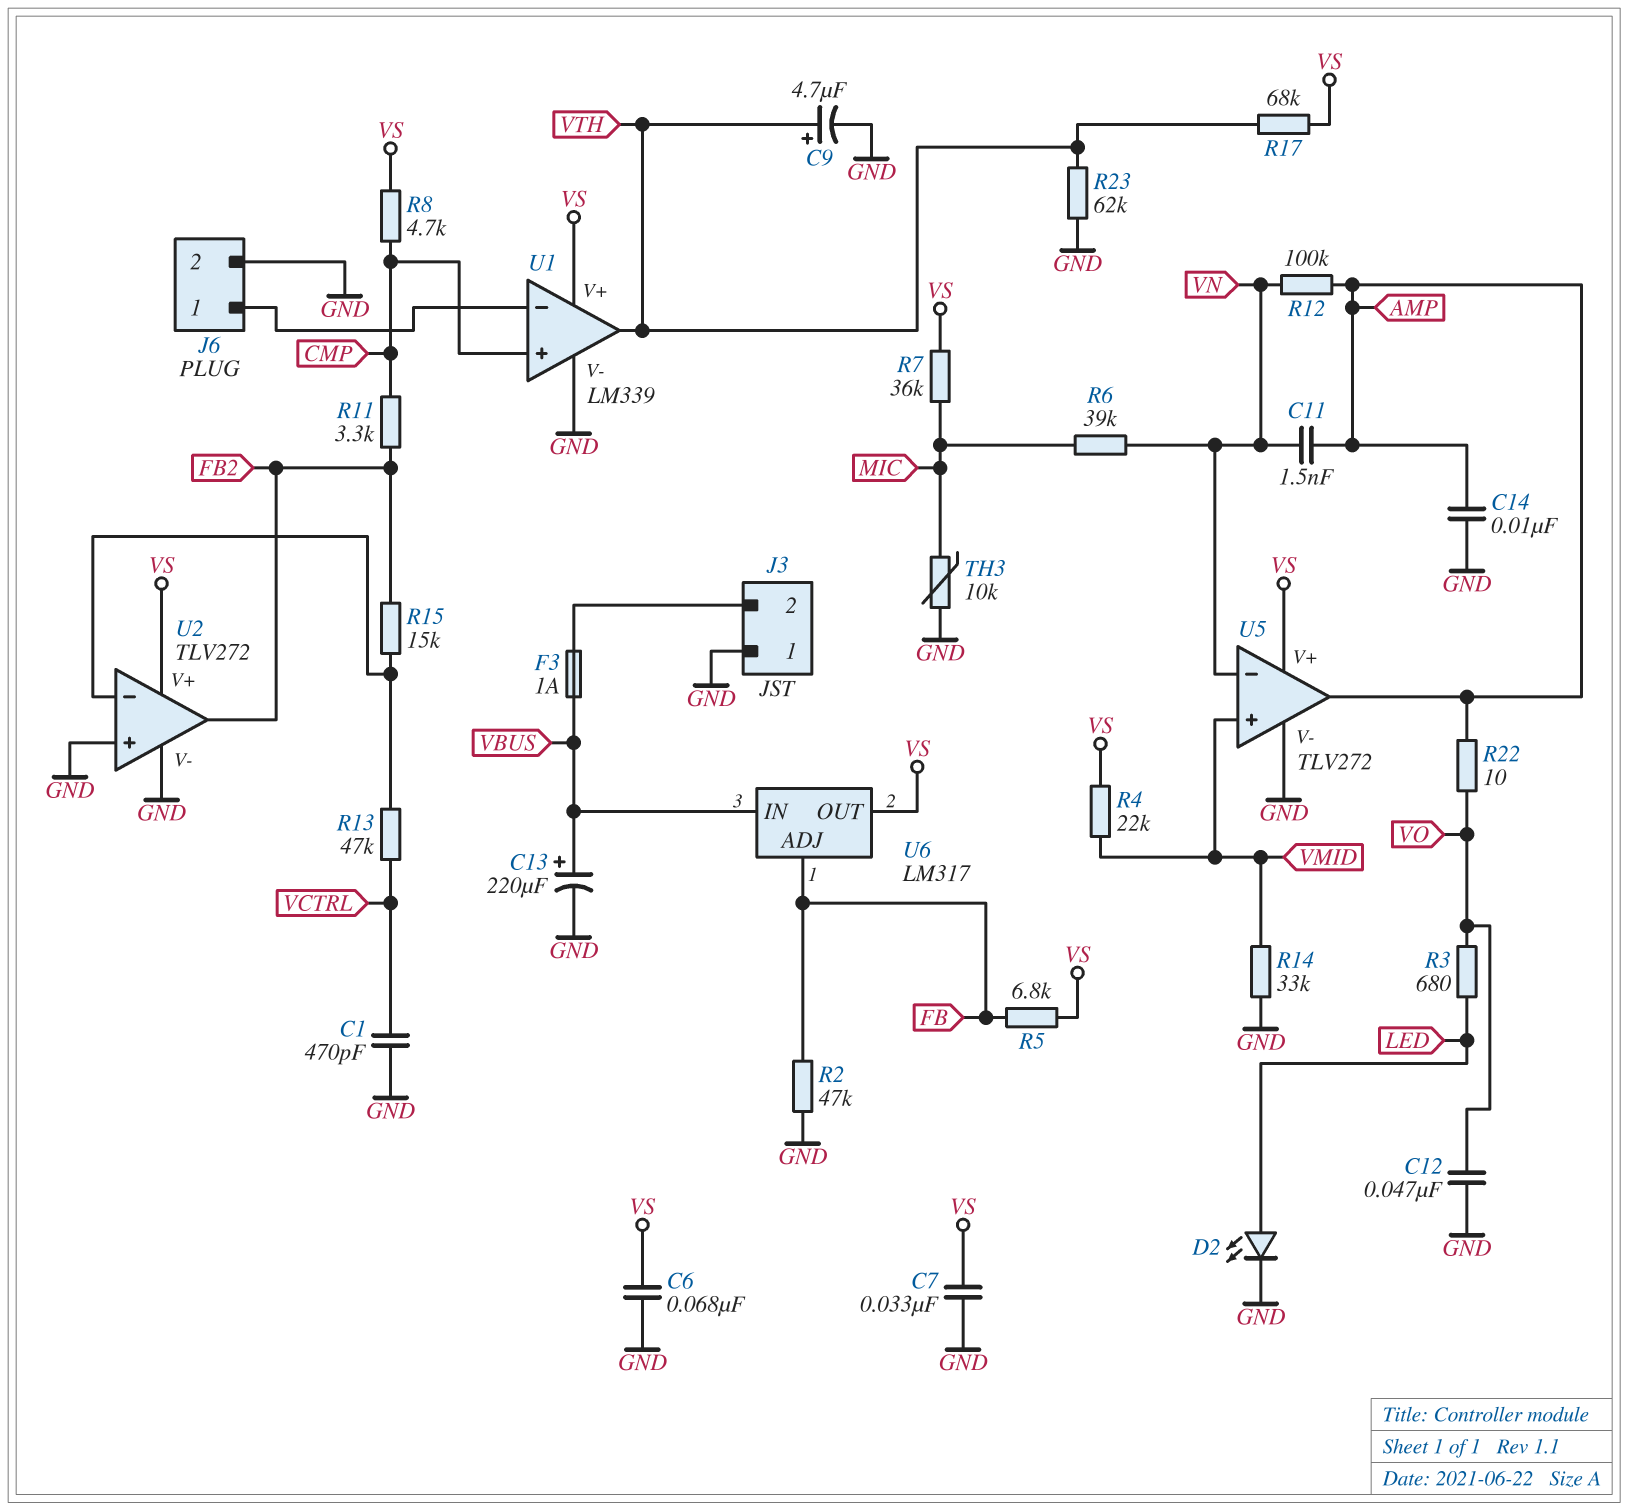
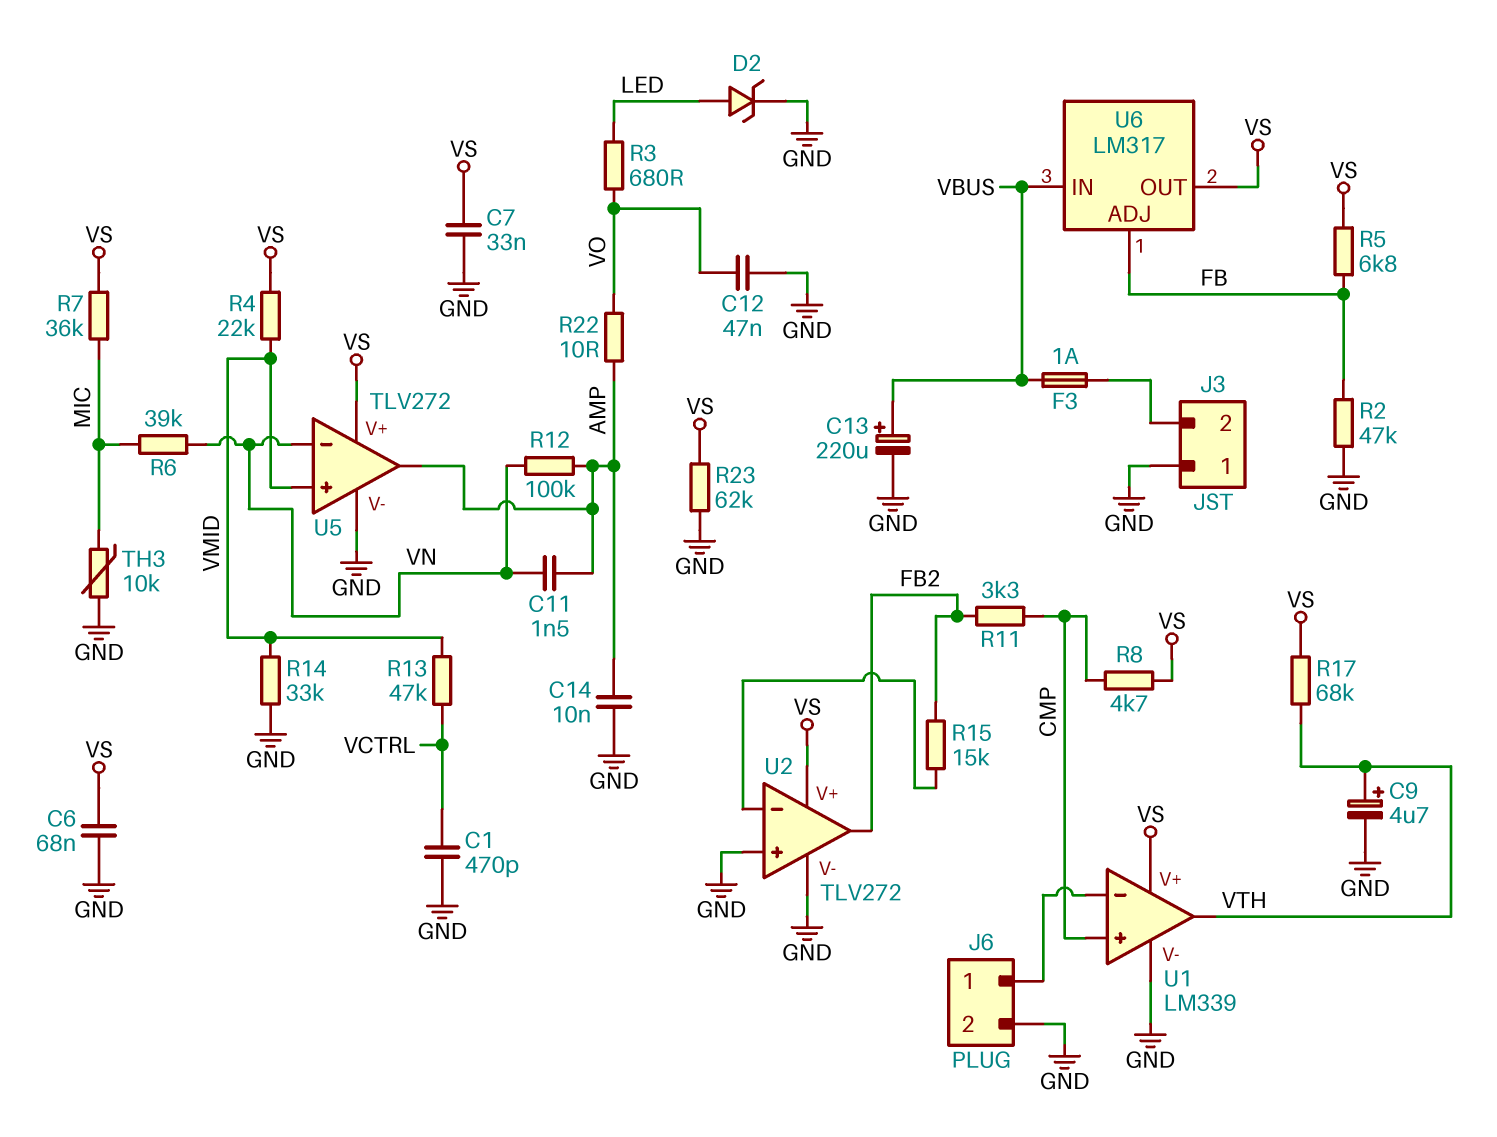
D2: LED (A LED, K GND) -> zener (A LED, K GND)
R13: 47k (U2/in-, VCTRL) -> 47k (VCTRL, VMID)
R23: 62k (GND, VTH) -> 62k (GND, VS)

